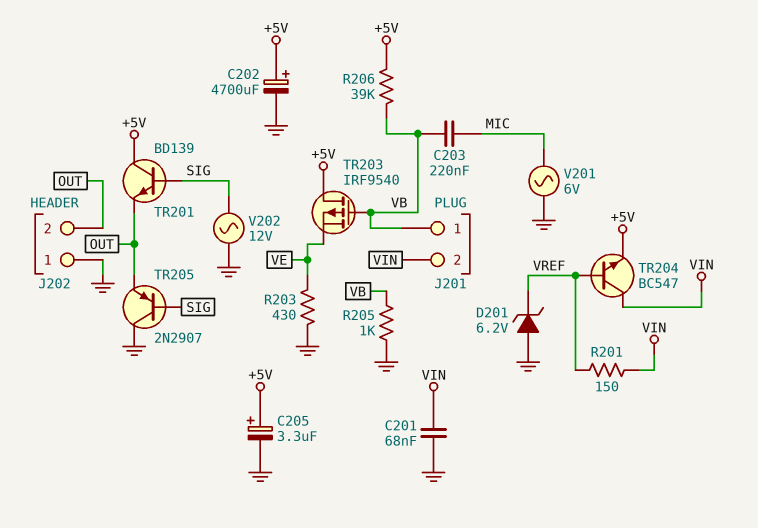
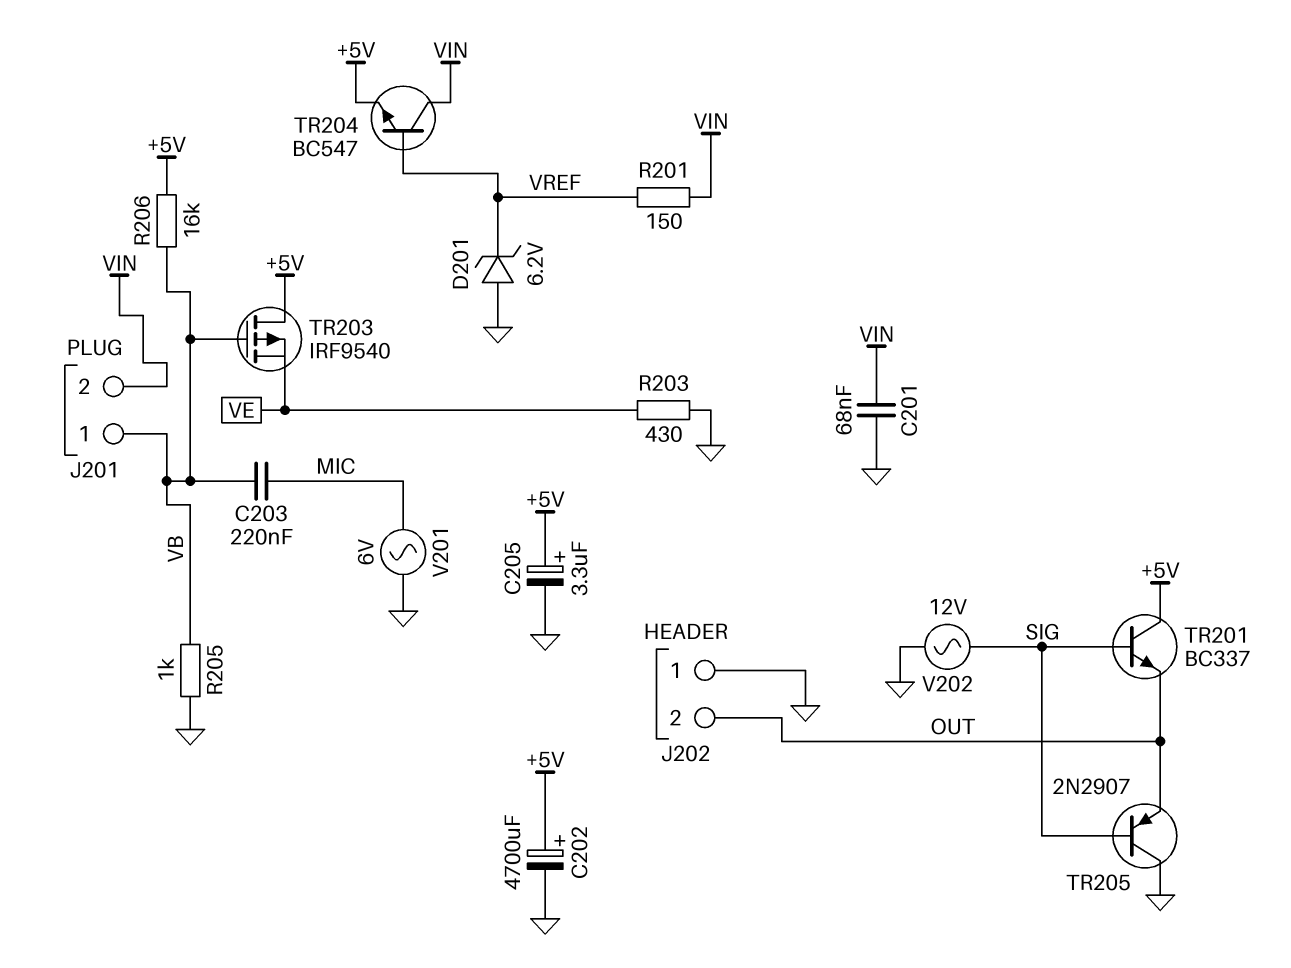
R206: 39k (+5V, VB) -> 16k (+5V, VB)
TR201: NPN BD139 (B SIG, C +5V, E OUT) -> NPN BC337 (B SIG, C +5V, E OUT)

